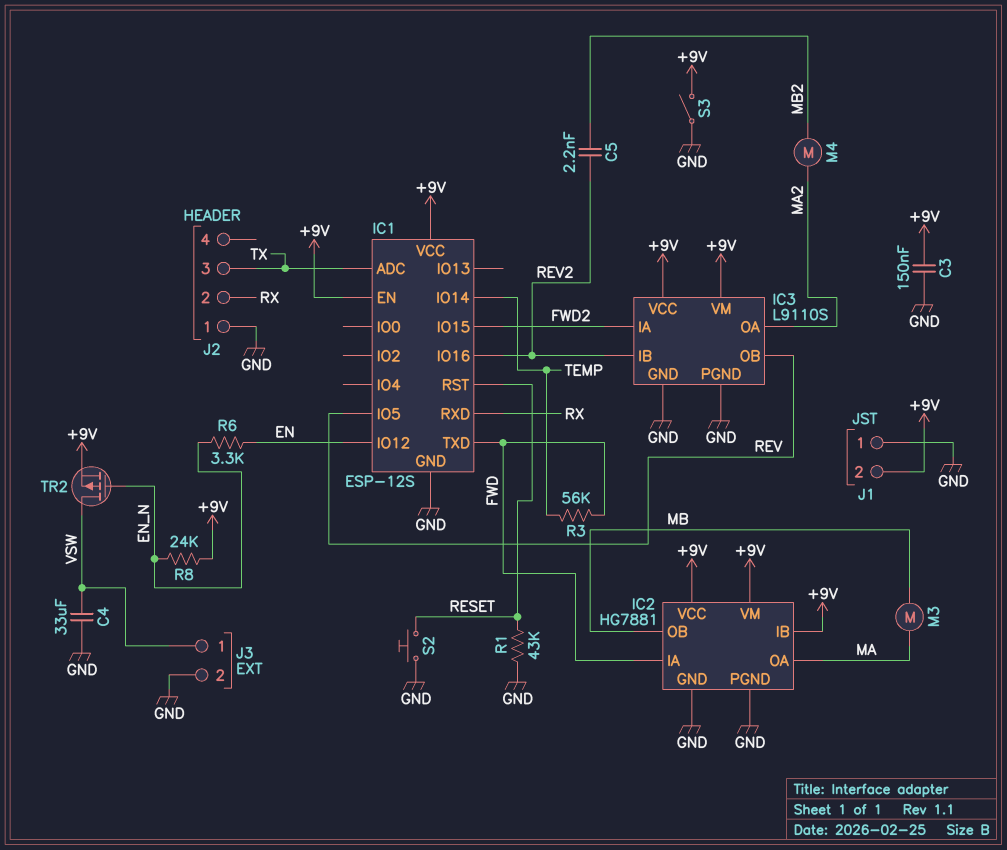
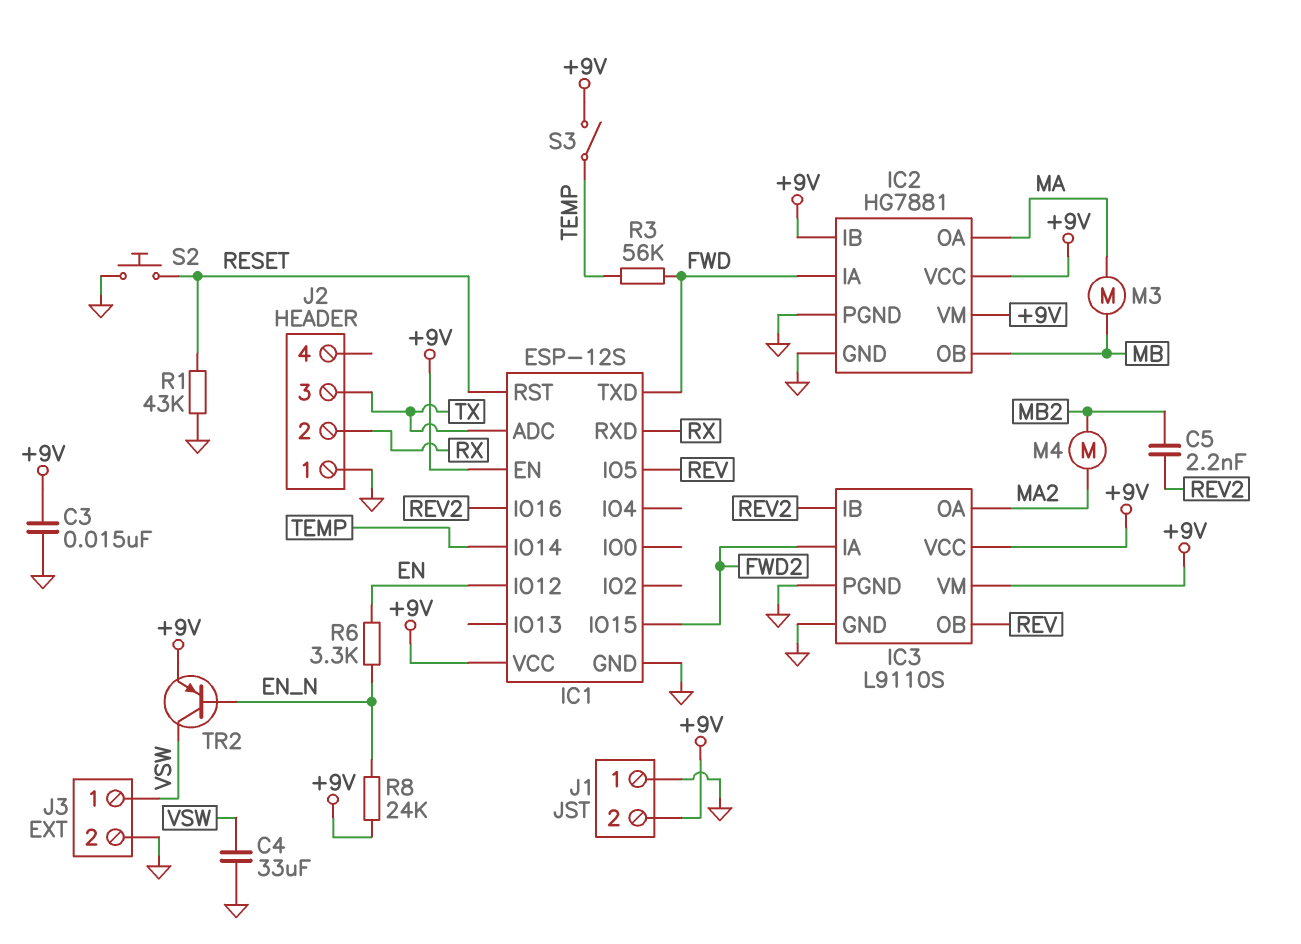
C3: 150nF (+9V, GND) -> 15nF (+9V, GND)
S3: switch (+9V, GND) -> switch (+9V, TEMP)
TR2: PMOS (G EN_N, D VSW, S +9V) -> PNP (B EN_N, C VSW, E +9V)

